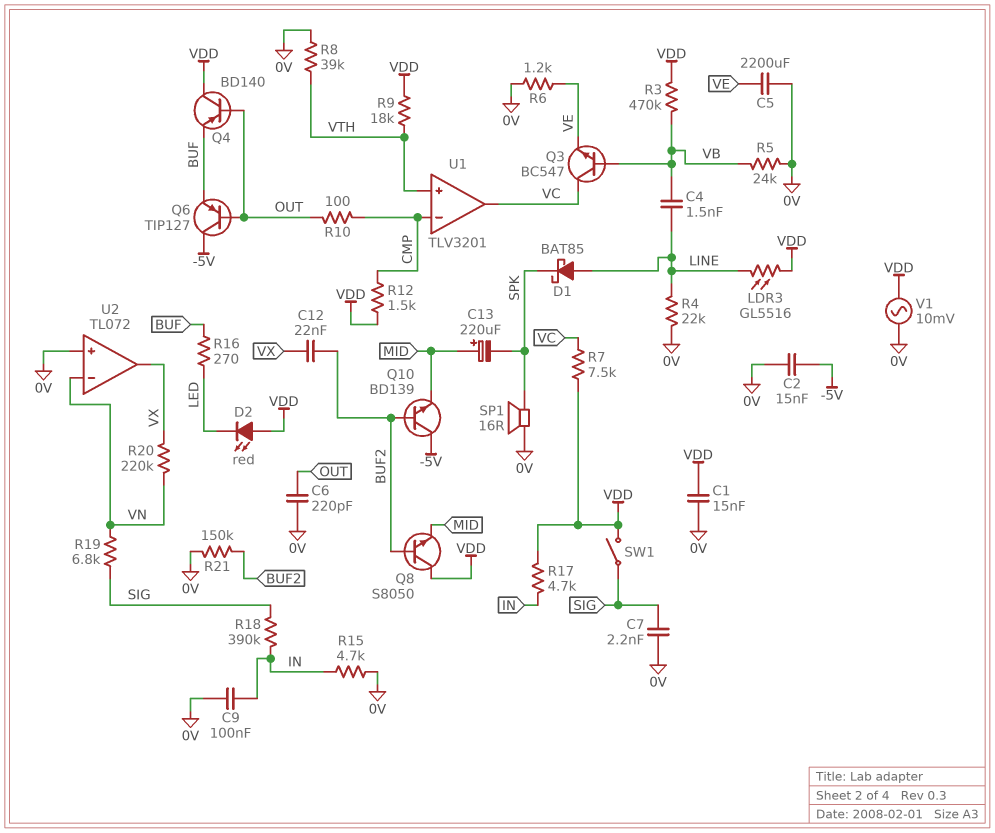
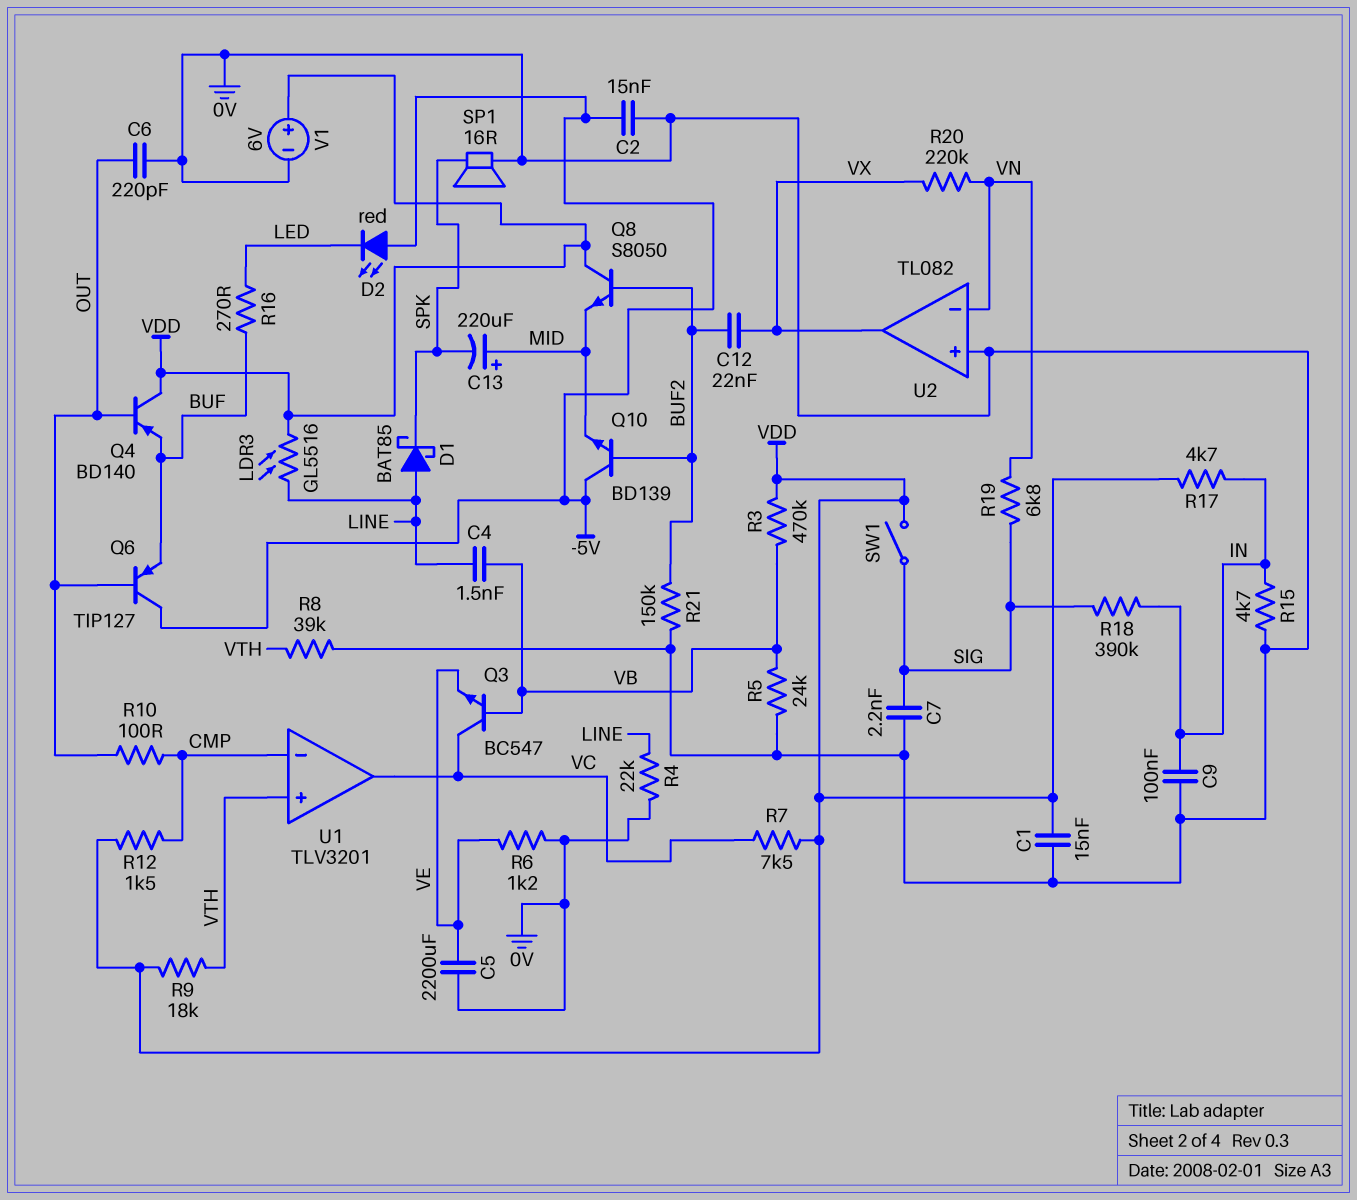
D2: LED red (A VDD, K LED) -> LED red (A -5V, K LED)
U2: TL072 -> TL082
V1: AC 10mV (0V, VDD) -> 6V (plus VDD, minus 0V)

